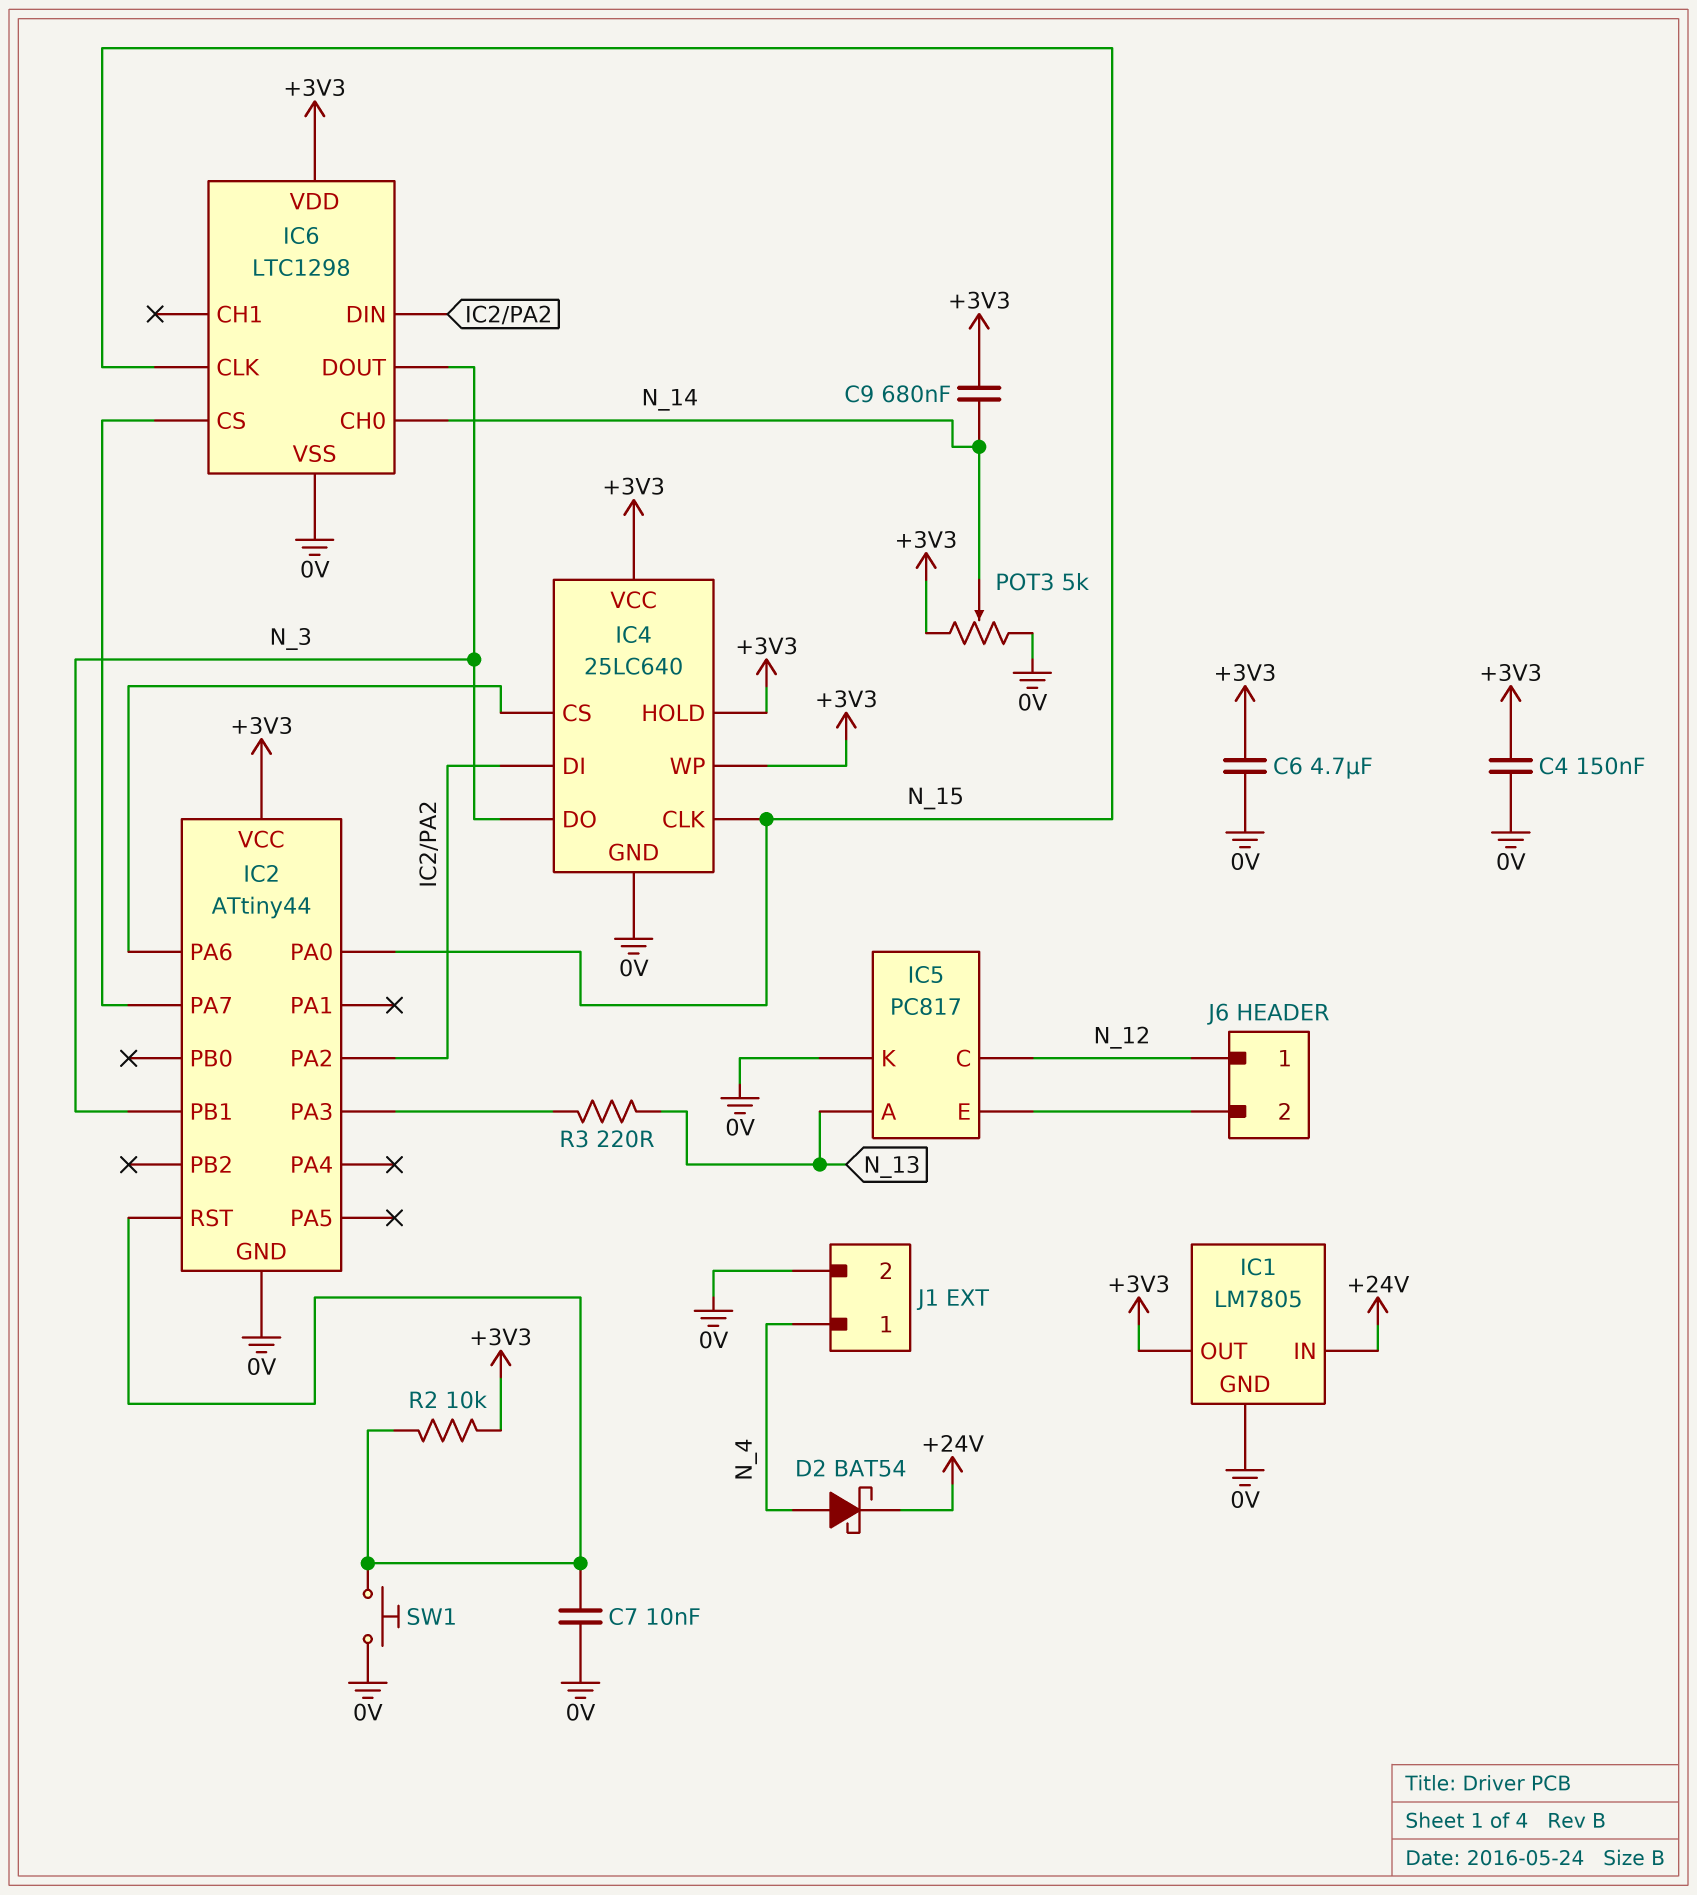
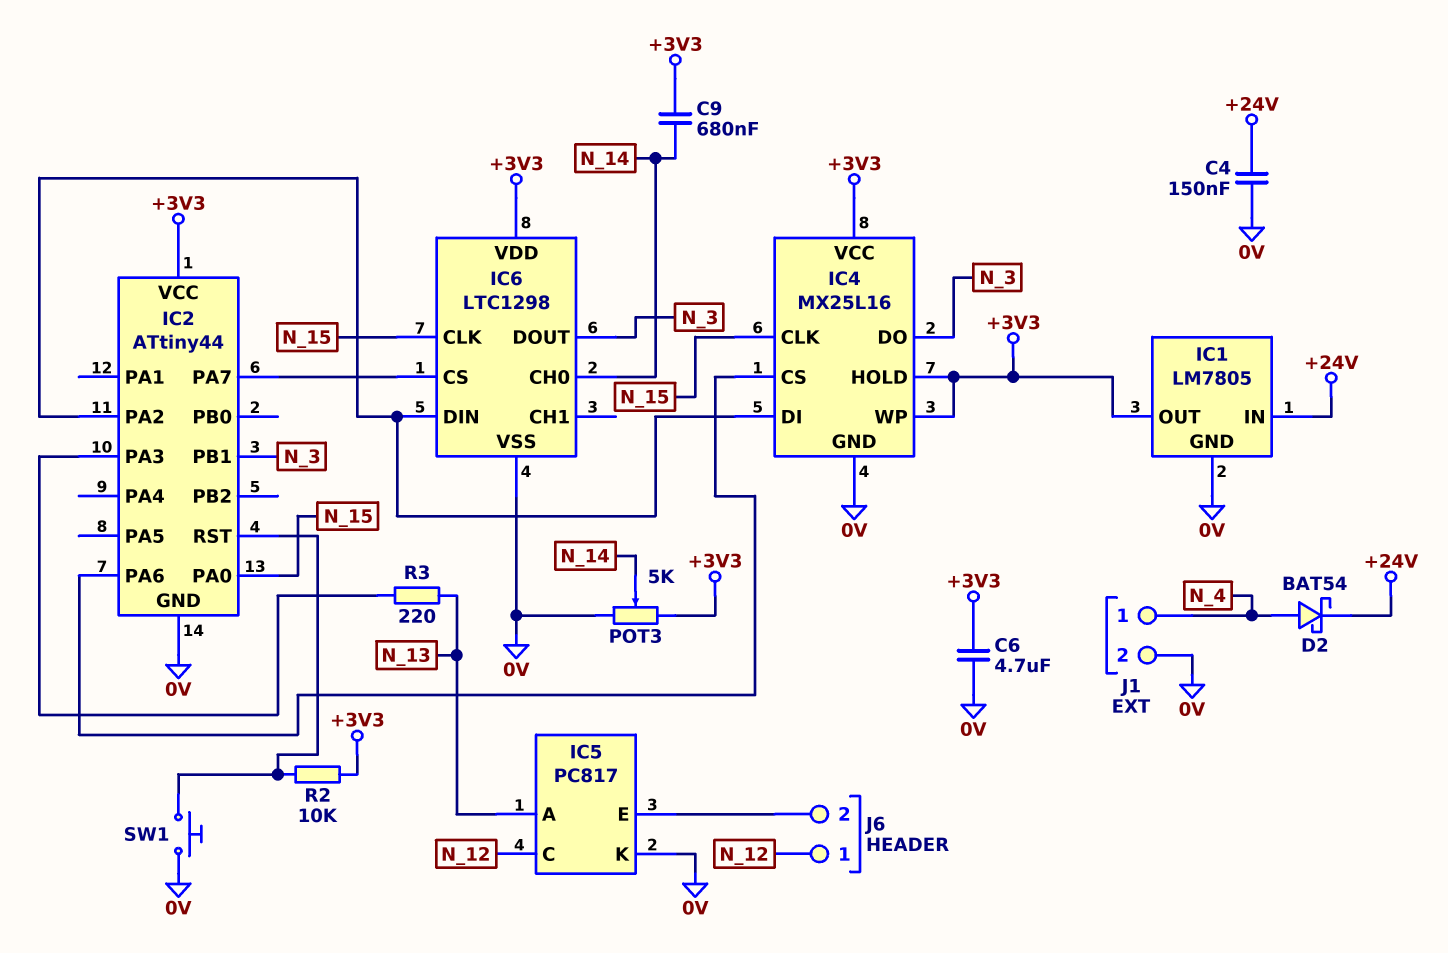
C4: 150nF (+3V3, 0V) -> 150nF (+24V, 0V)
C7: 10nF (0V, IC2/RST) -> none
IC4: 25LC640 -> MX25L16

